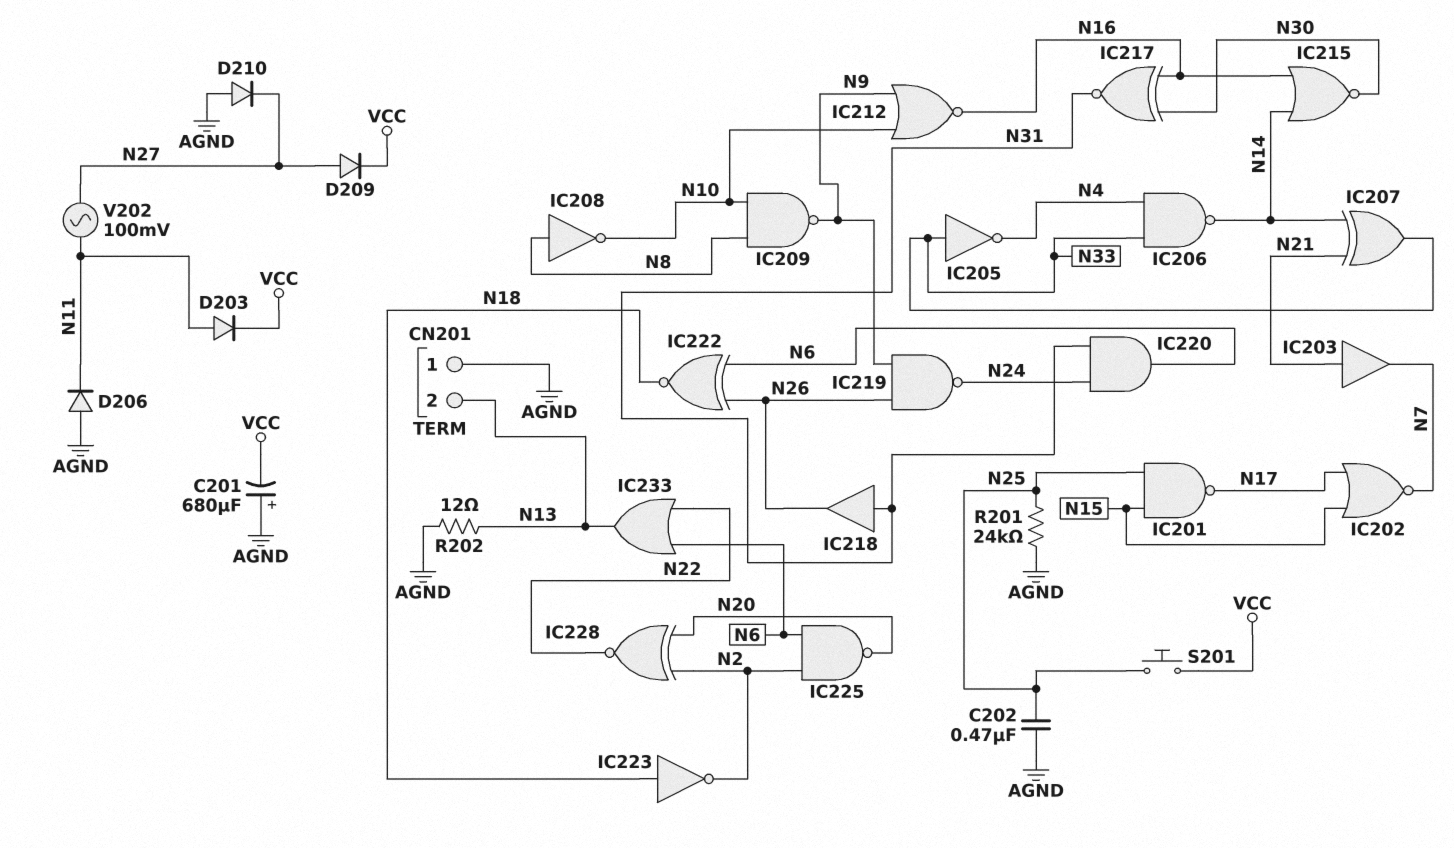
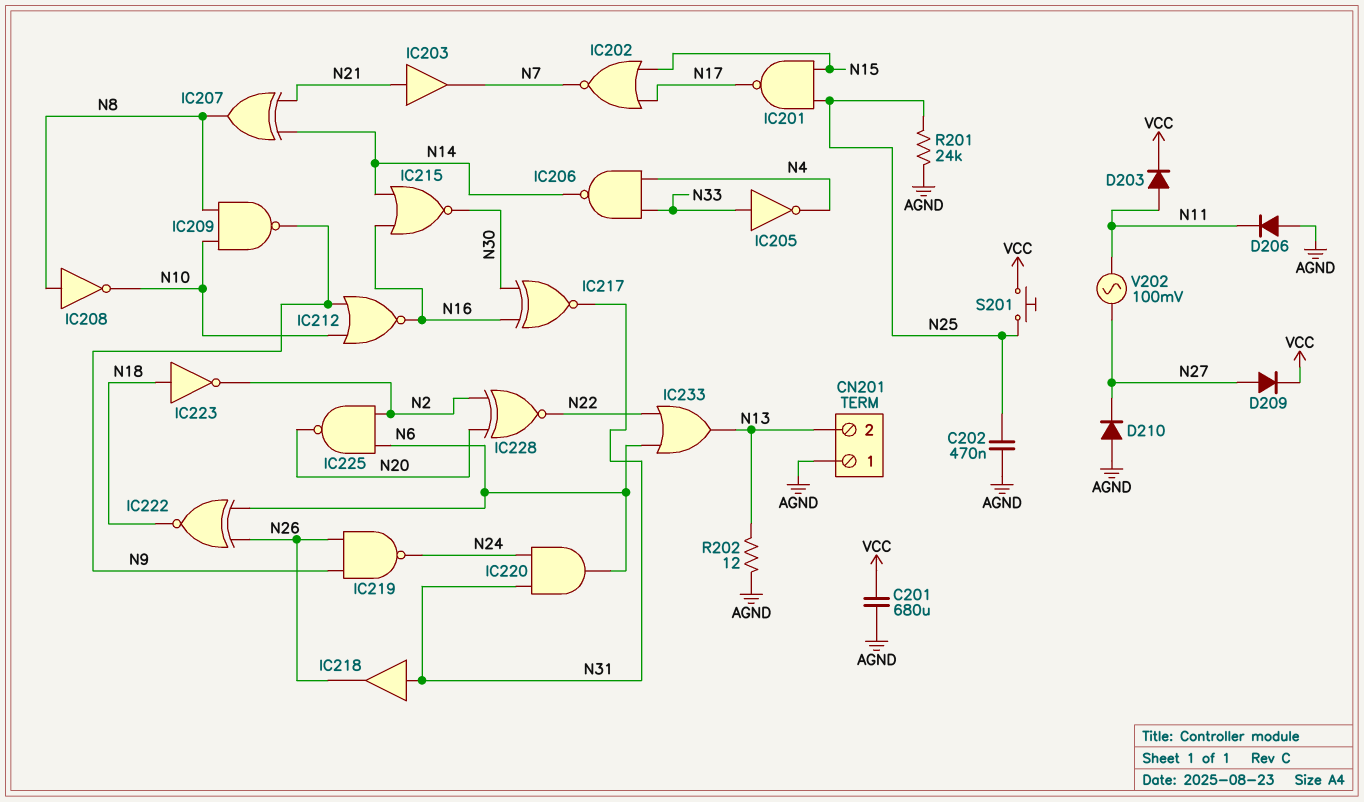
C201: 680uF (plus AGND, minus VCC) -> 680uF (AGND, VCC)
IC207: XOR (in N14, in N21, out N33) -> XOR (in N14, in N21, out N8)

